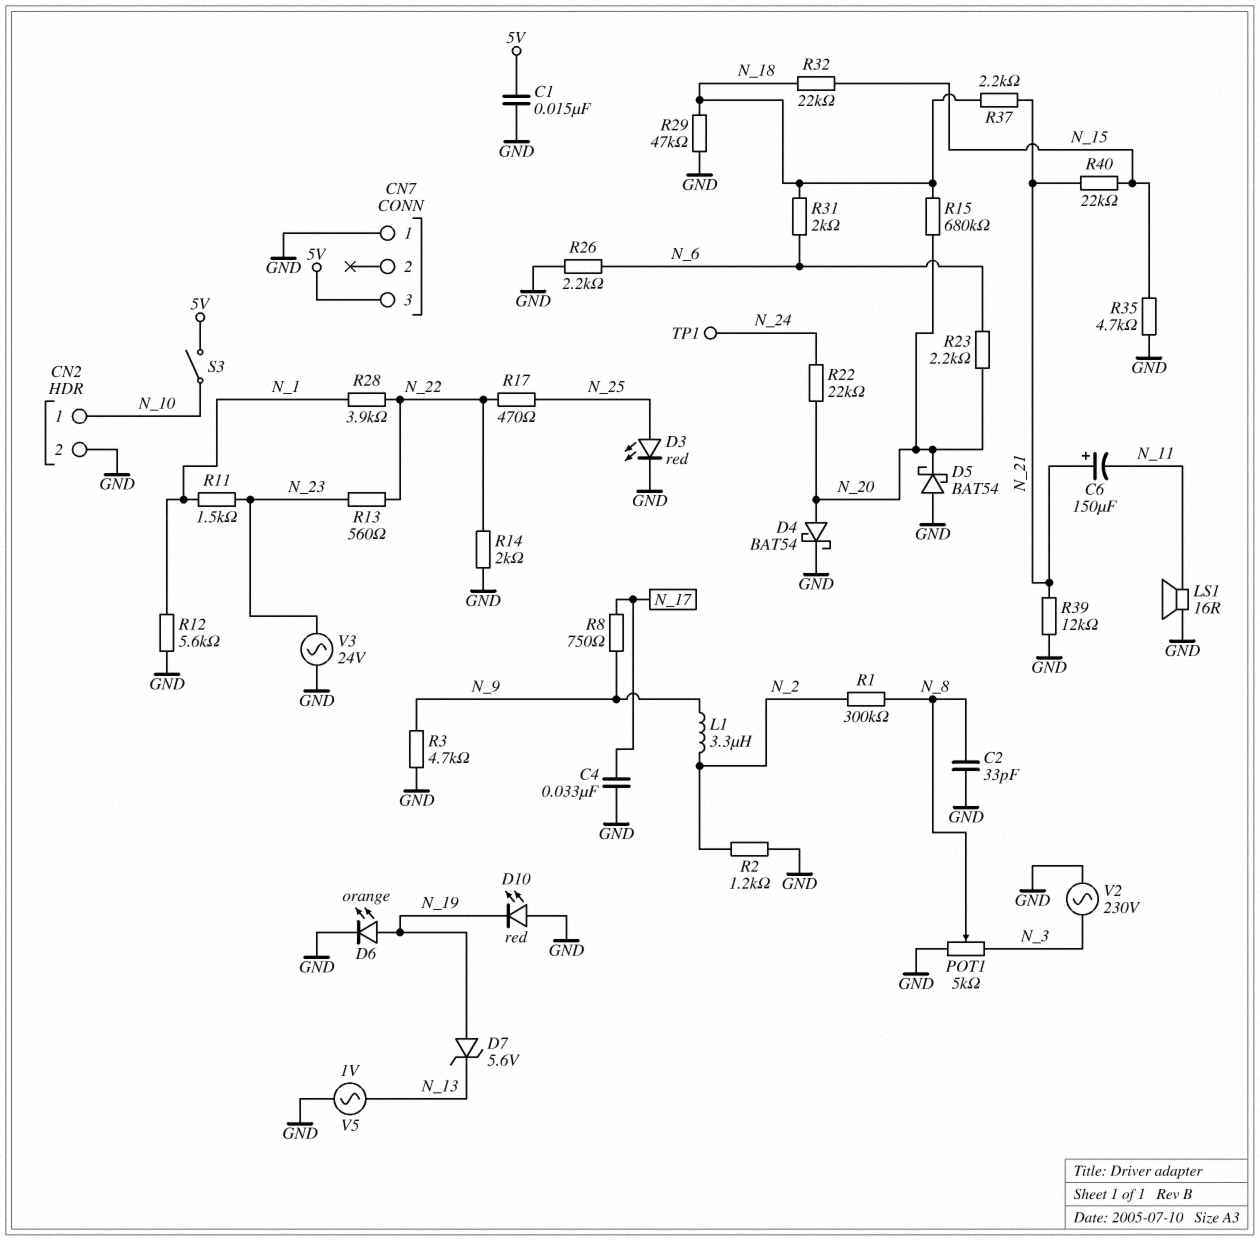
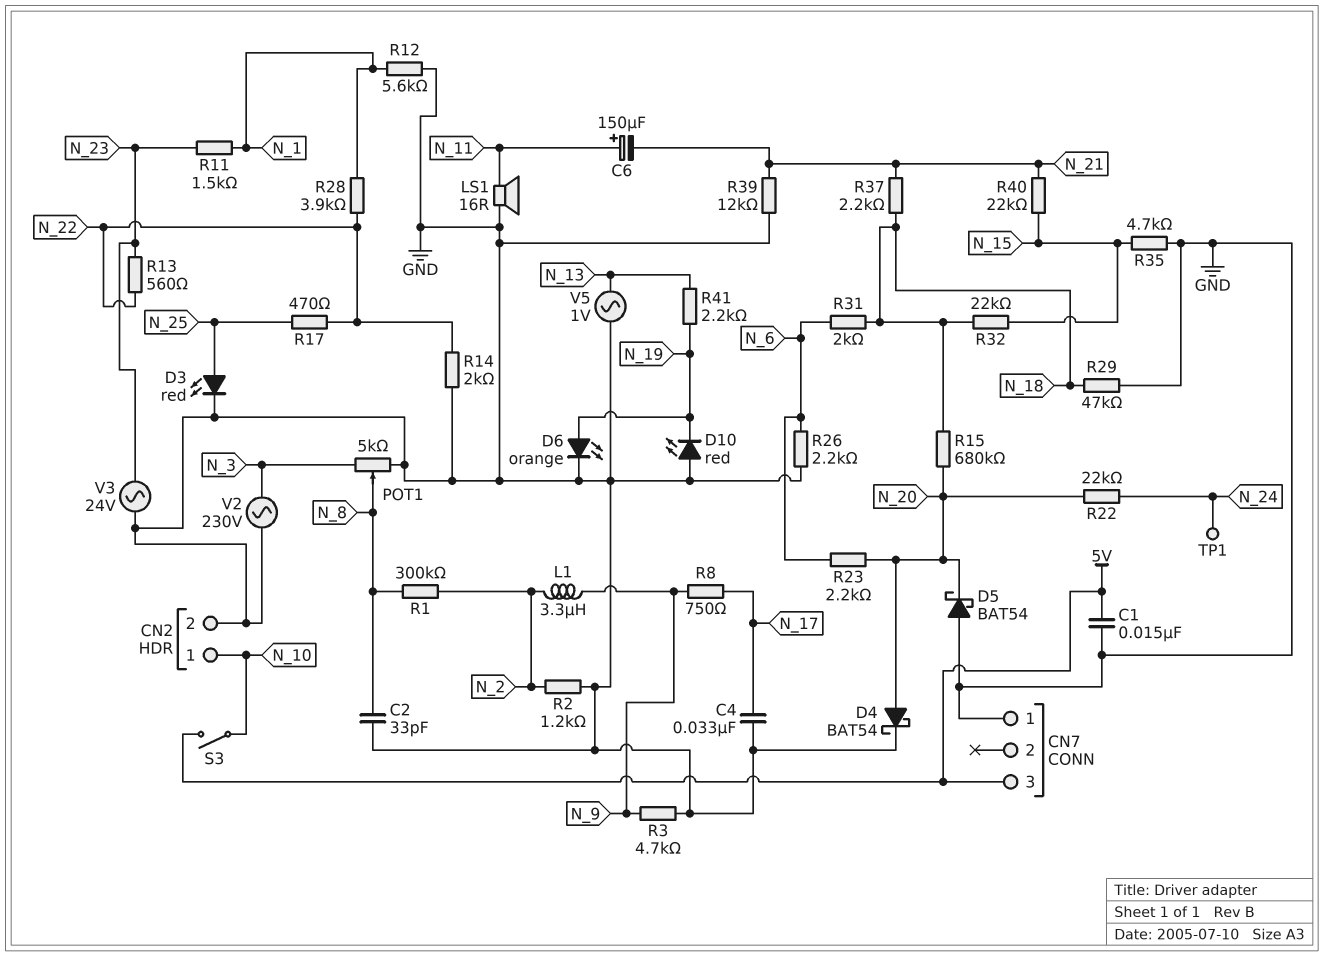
C6: 150uF (plus N_21, minus N_11) -> 150uF (plus N_11, minus N_21)
D7: zener 5.6V (A N_19, K N_13) -> none
R41: none -> 2.2k (N_13, N_19)

